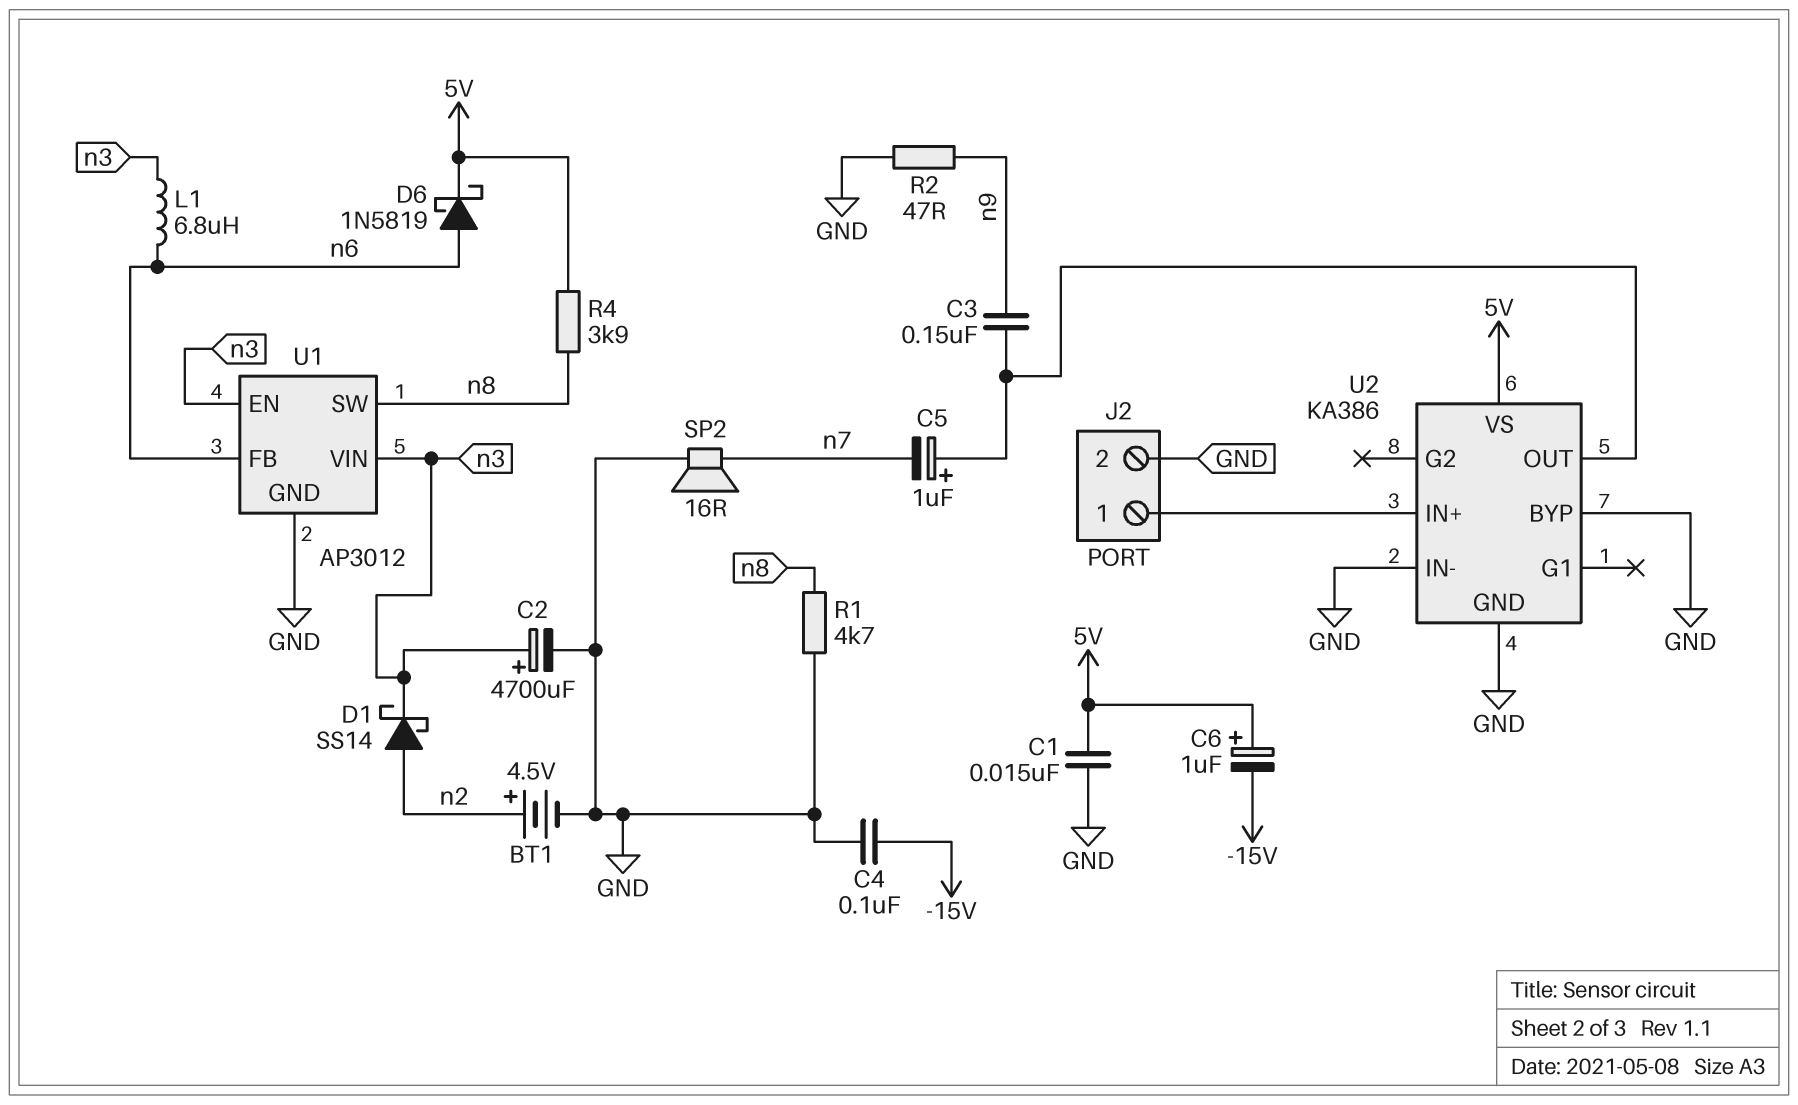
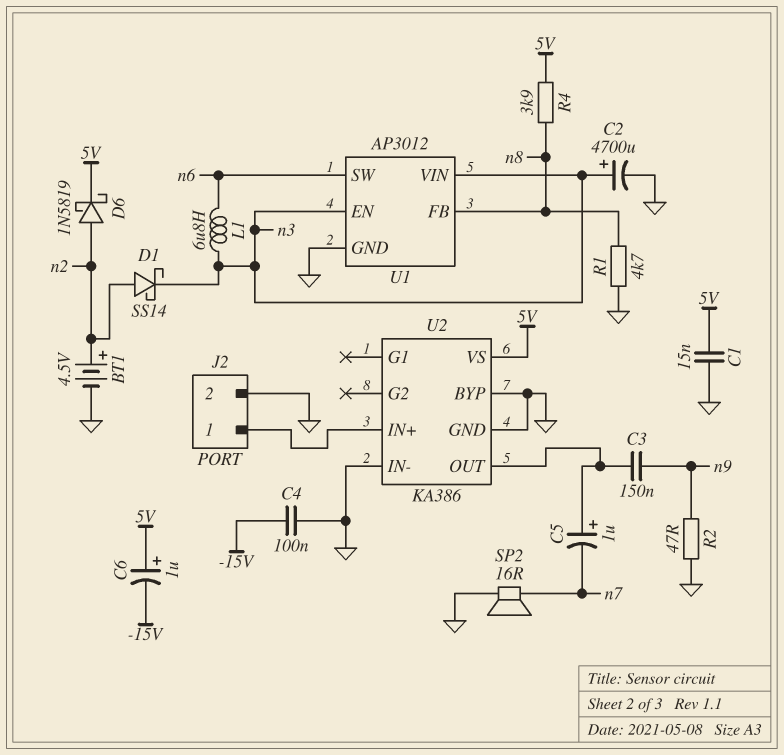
D6: schottky 1N5819 (A n6, K 5V) -> schottky 1N5819 (A n2, K 5V)
U1 pin FB: n6 -> n8
U1 pin SW: n8 -> n6

